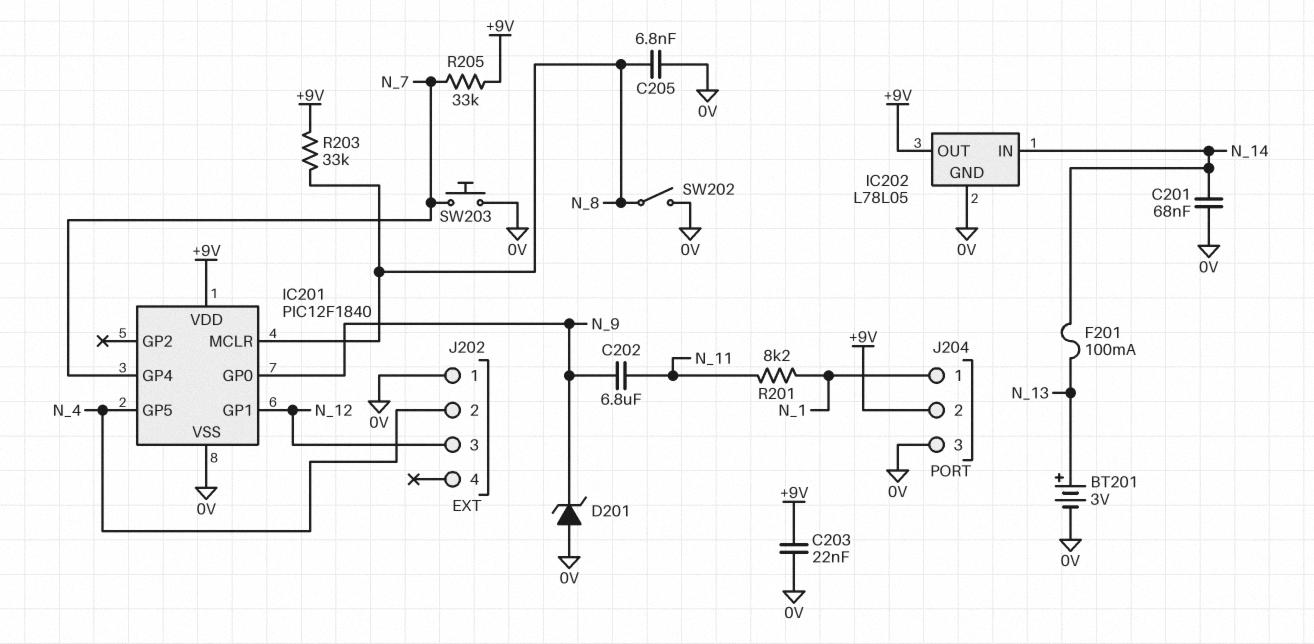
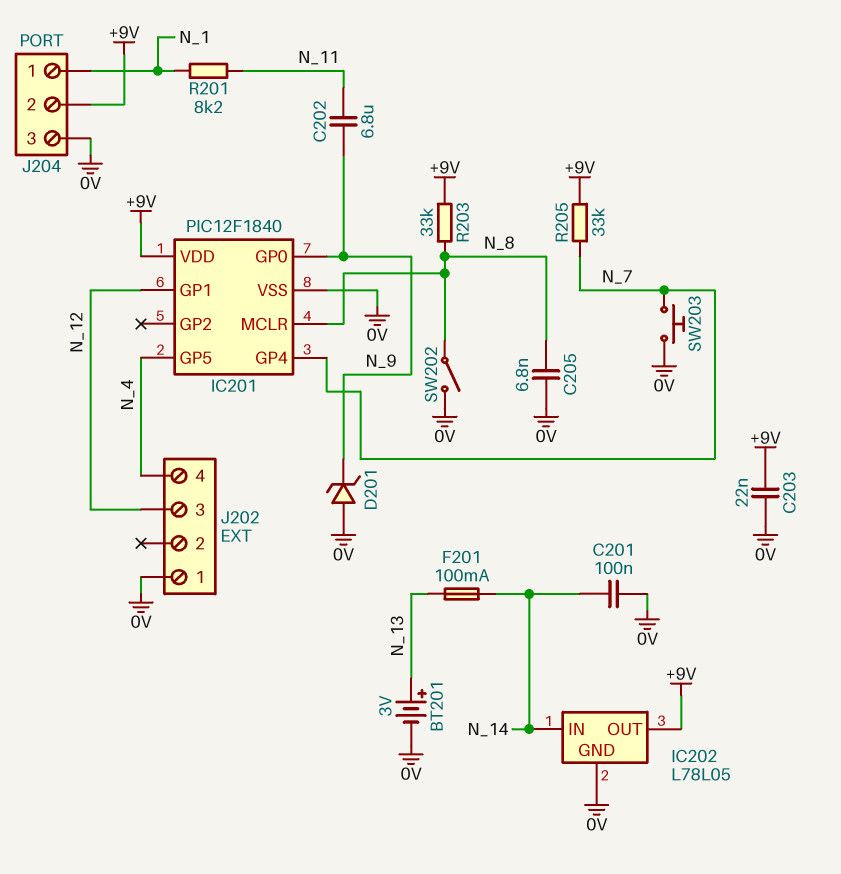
C201: 68nF (0V, N_14) -> 100nF (0V, N_14)
J202 pin 2: N_4 -> none
J202 pin 4: none -> N_4

